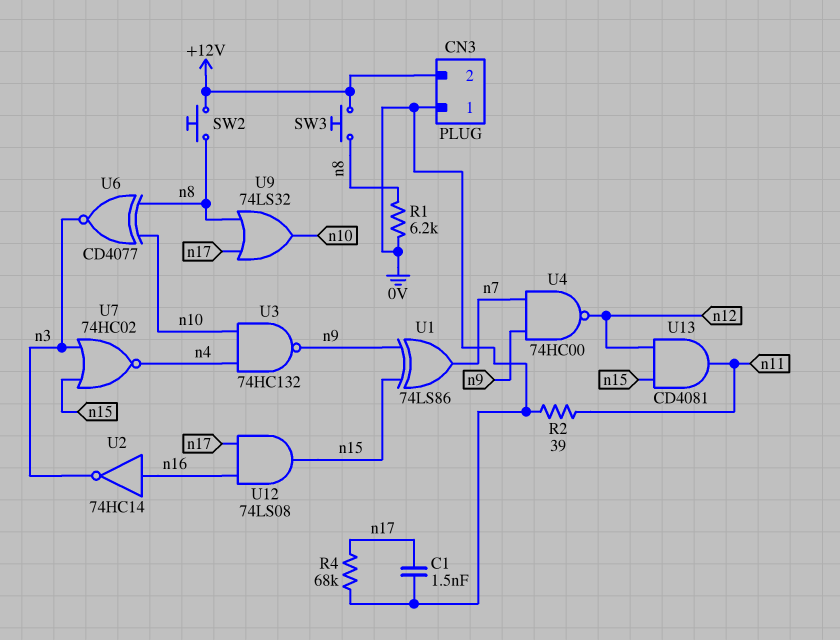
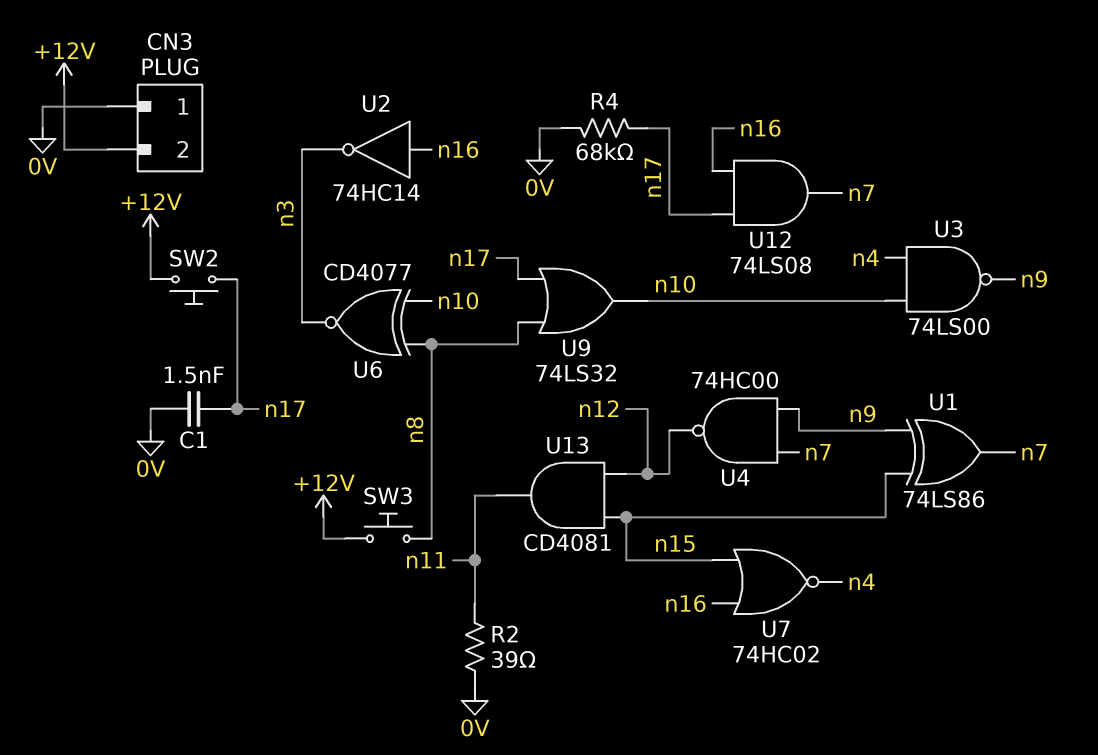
R1: 6.2k (0V, n8) -> none
SW2: button (+12V, n8) -> button (+12V, n17)
U3: NAND 74HC132 (in n4, in n10, out n9) -> NAND 74LS00 (in n4, in n10, out n9)
U7: NOR 74HC02 (in n3, in n15, out n4) -> NOR 74HC02 (in n15, in n16, out n4)
U12: AND 74LS08 (in n16, in n17, out n15) -> AND 74LS08 (in n16, in n17, out n7)

